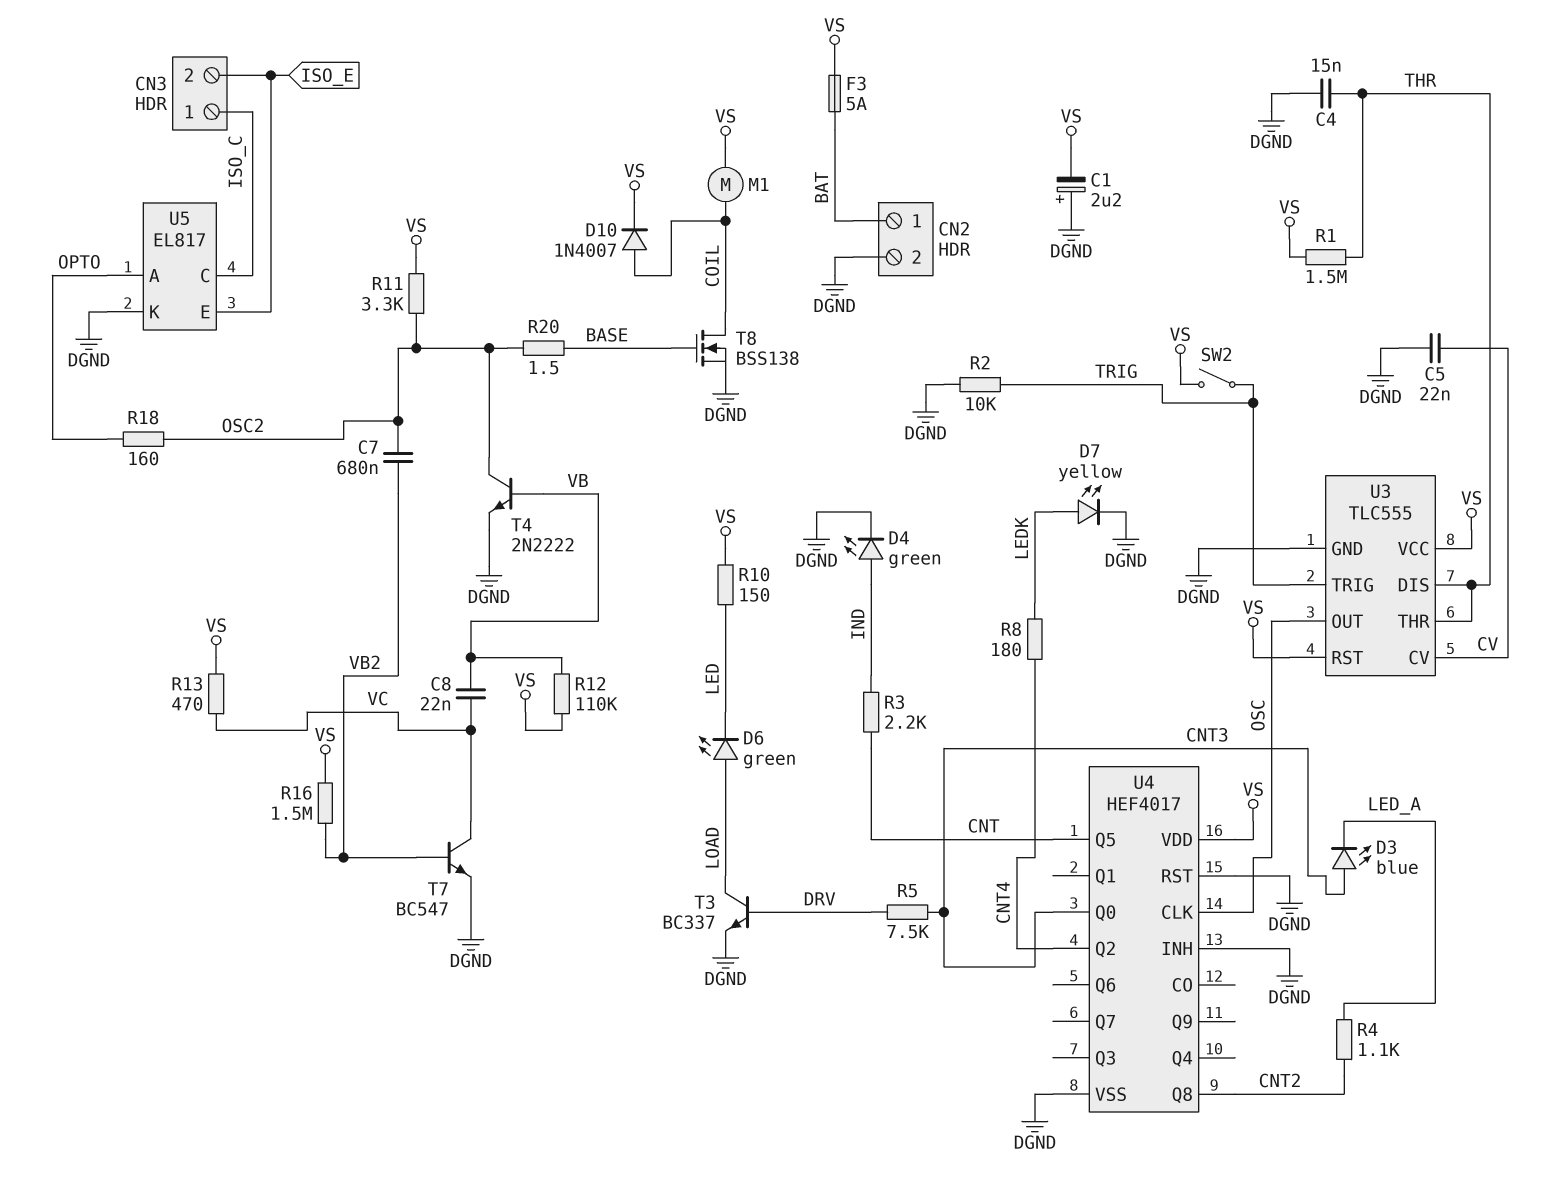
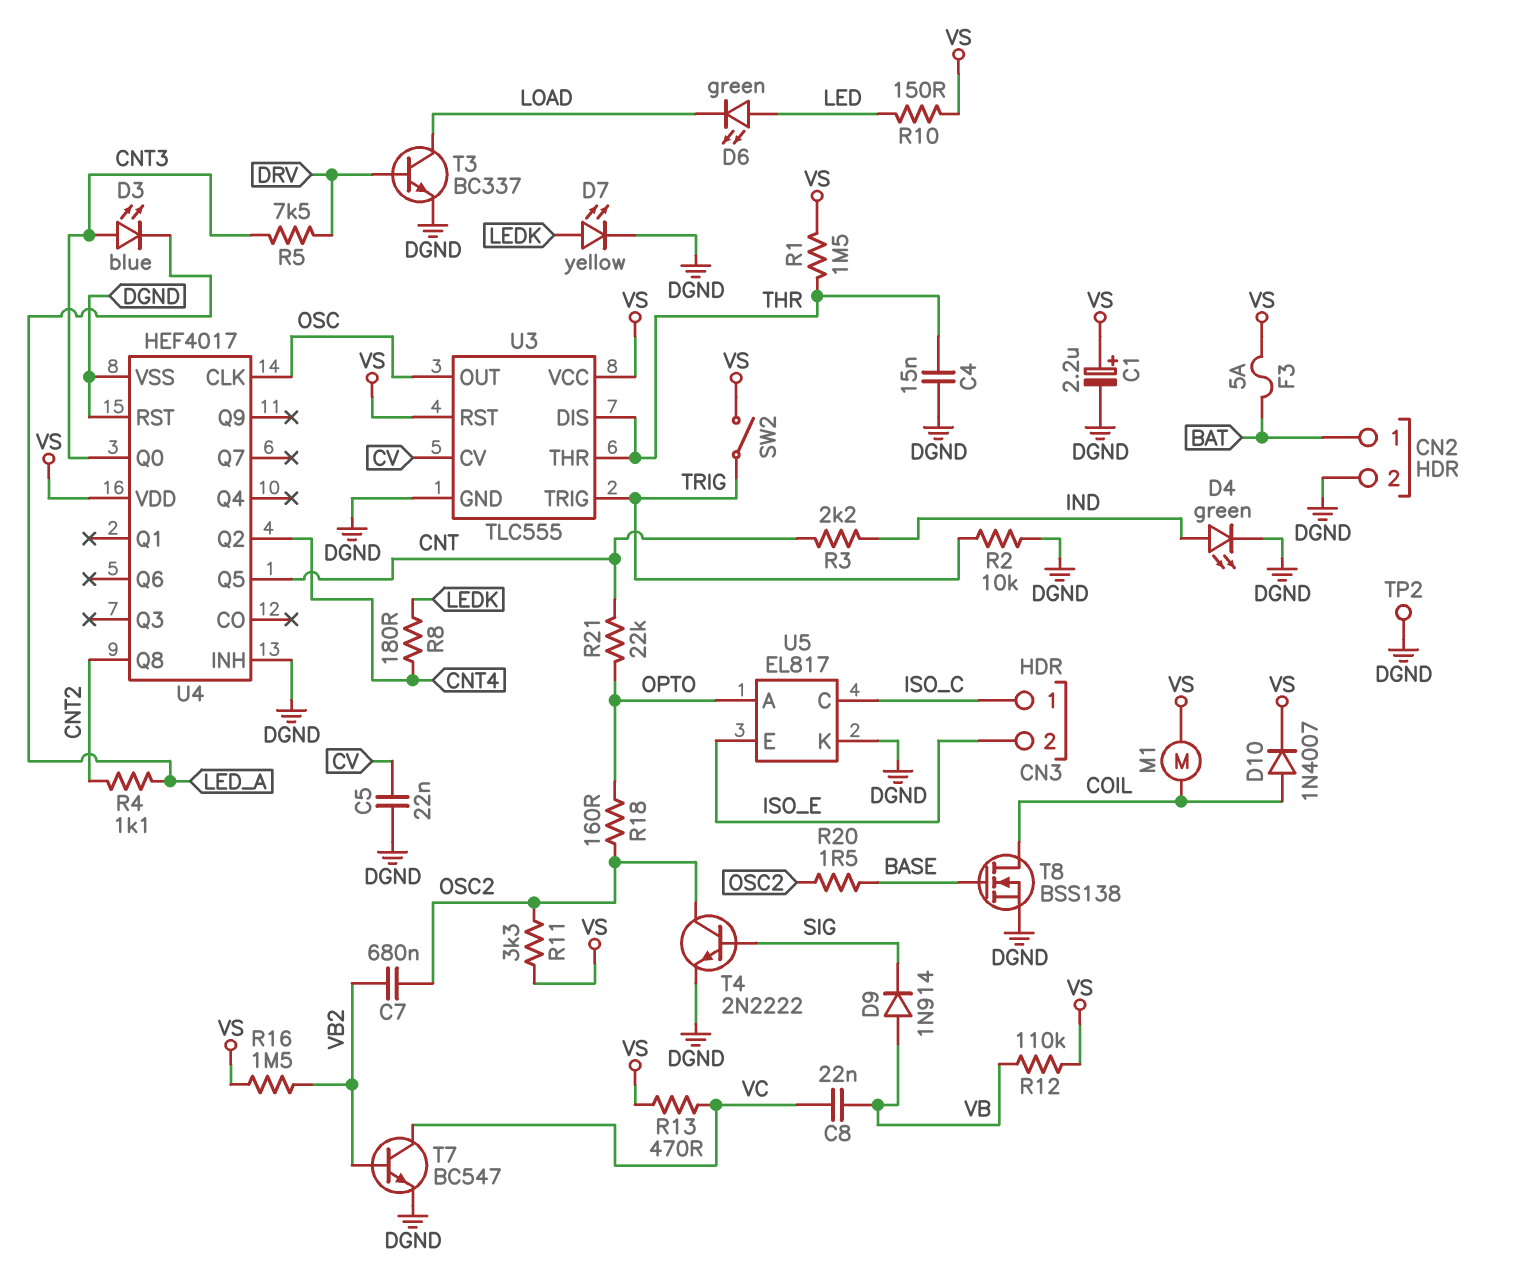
C1: 2.2uF (plus DGND, minus VS) -> 2.2uF (plus VS, minus DGND)
D6: LED green (A LOAD, K LED) -> LED green (A LED, K LOAD)
D9: none -> diode 1N914 (A VB, K SIG)
R21: none -> 22k (CNT, OPTO)
T4: NPN 2N2222 (B VB, C OSC2, E DGND) -> NPN 2N2222 (B SIG, C OSC2, E DGND)
TP2: none -> test point (DGND)

